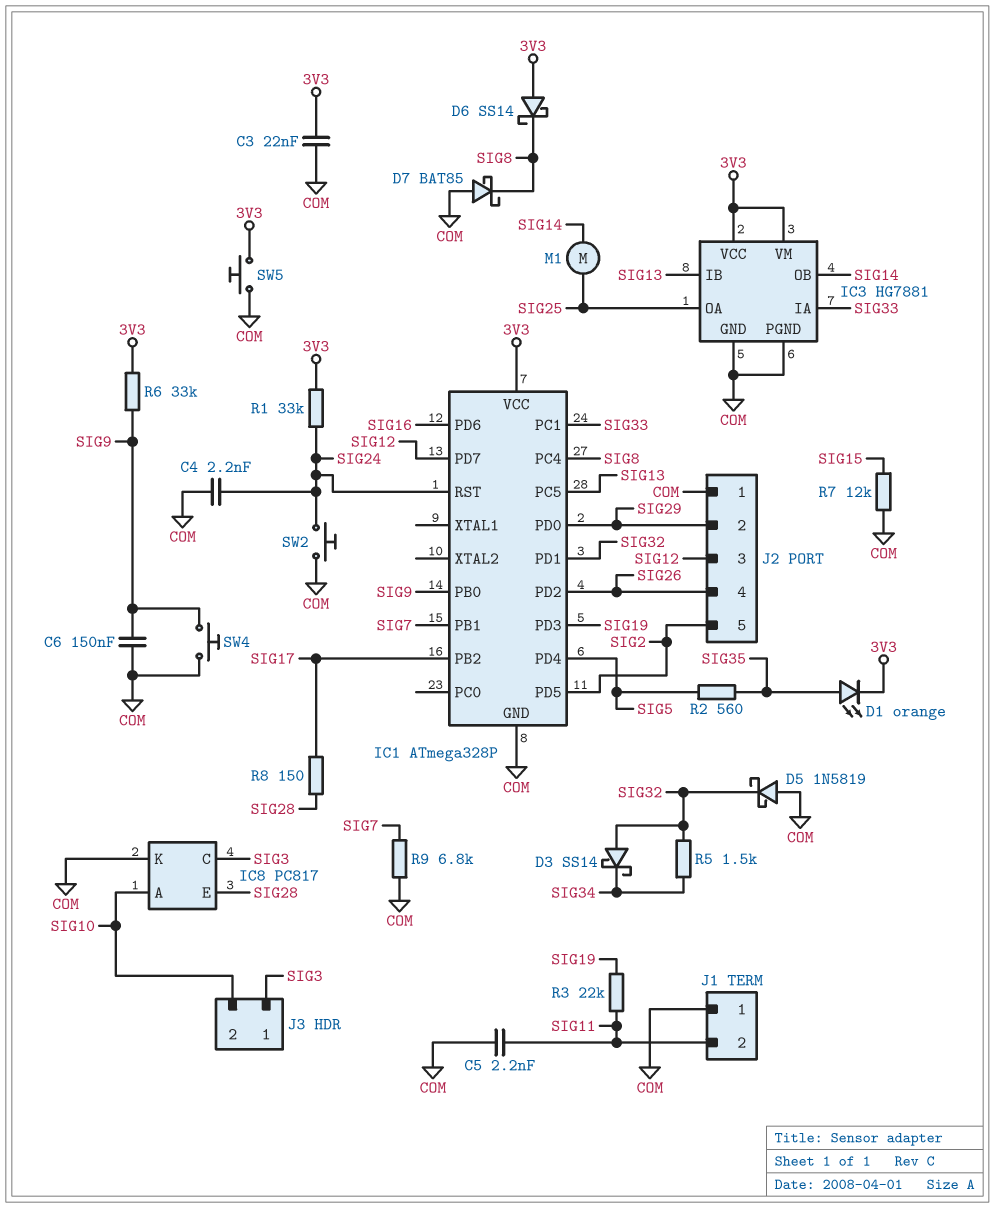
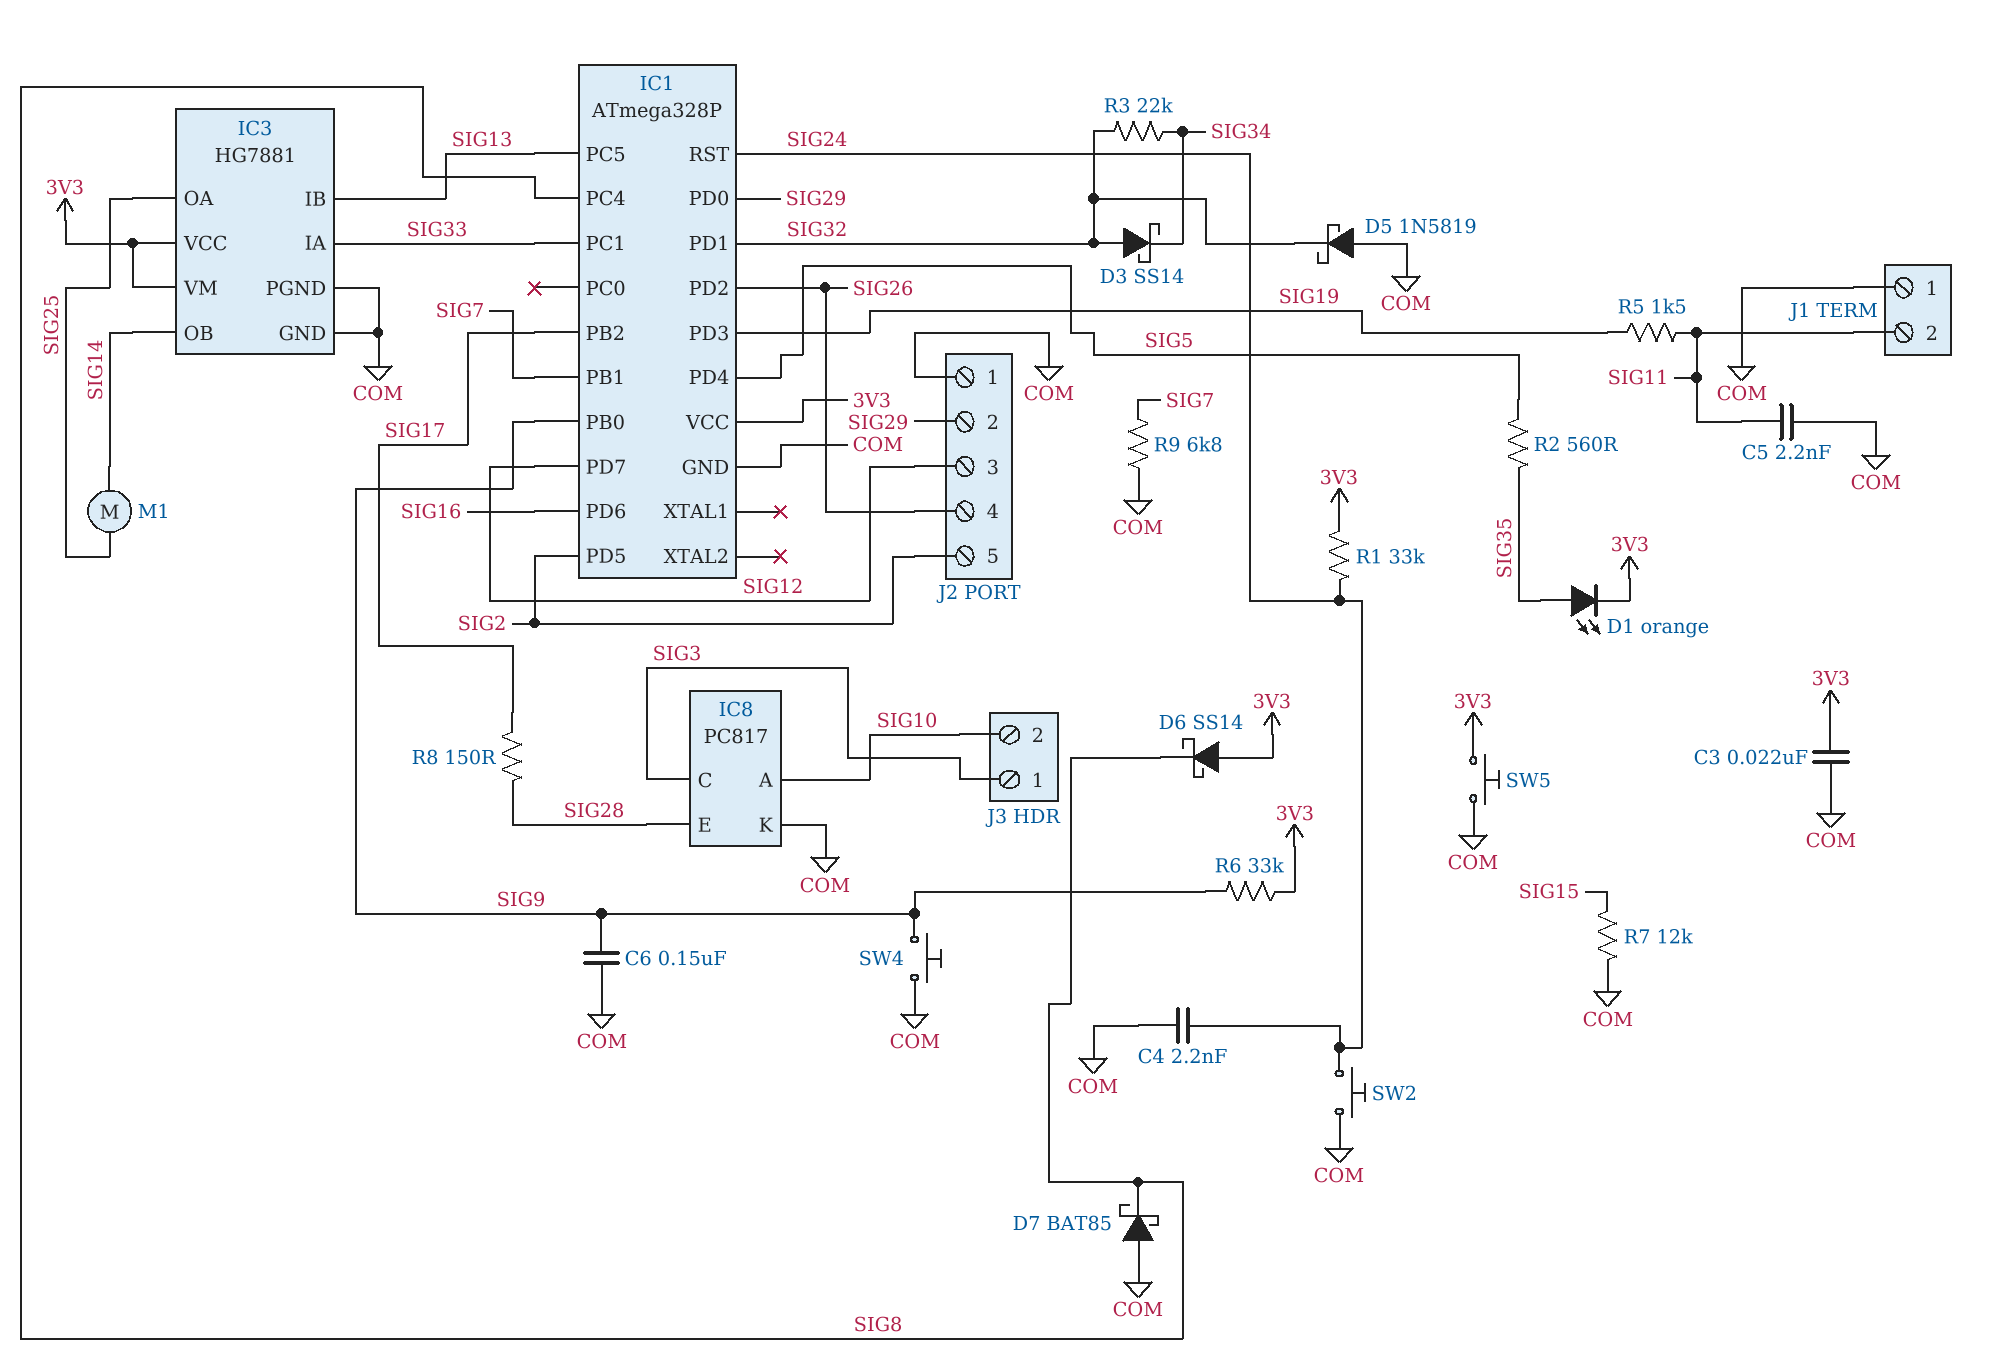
R3: 22k (SIG11, SIG19) -> 22k (SIG32, SIG34)
R5: 1.5k (SIG32, SIG34) -> 1.5k (SIG11, SIG19)

